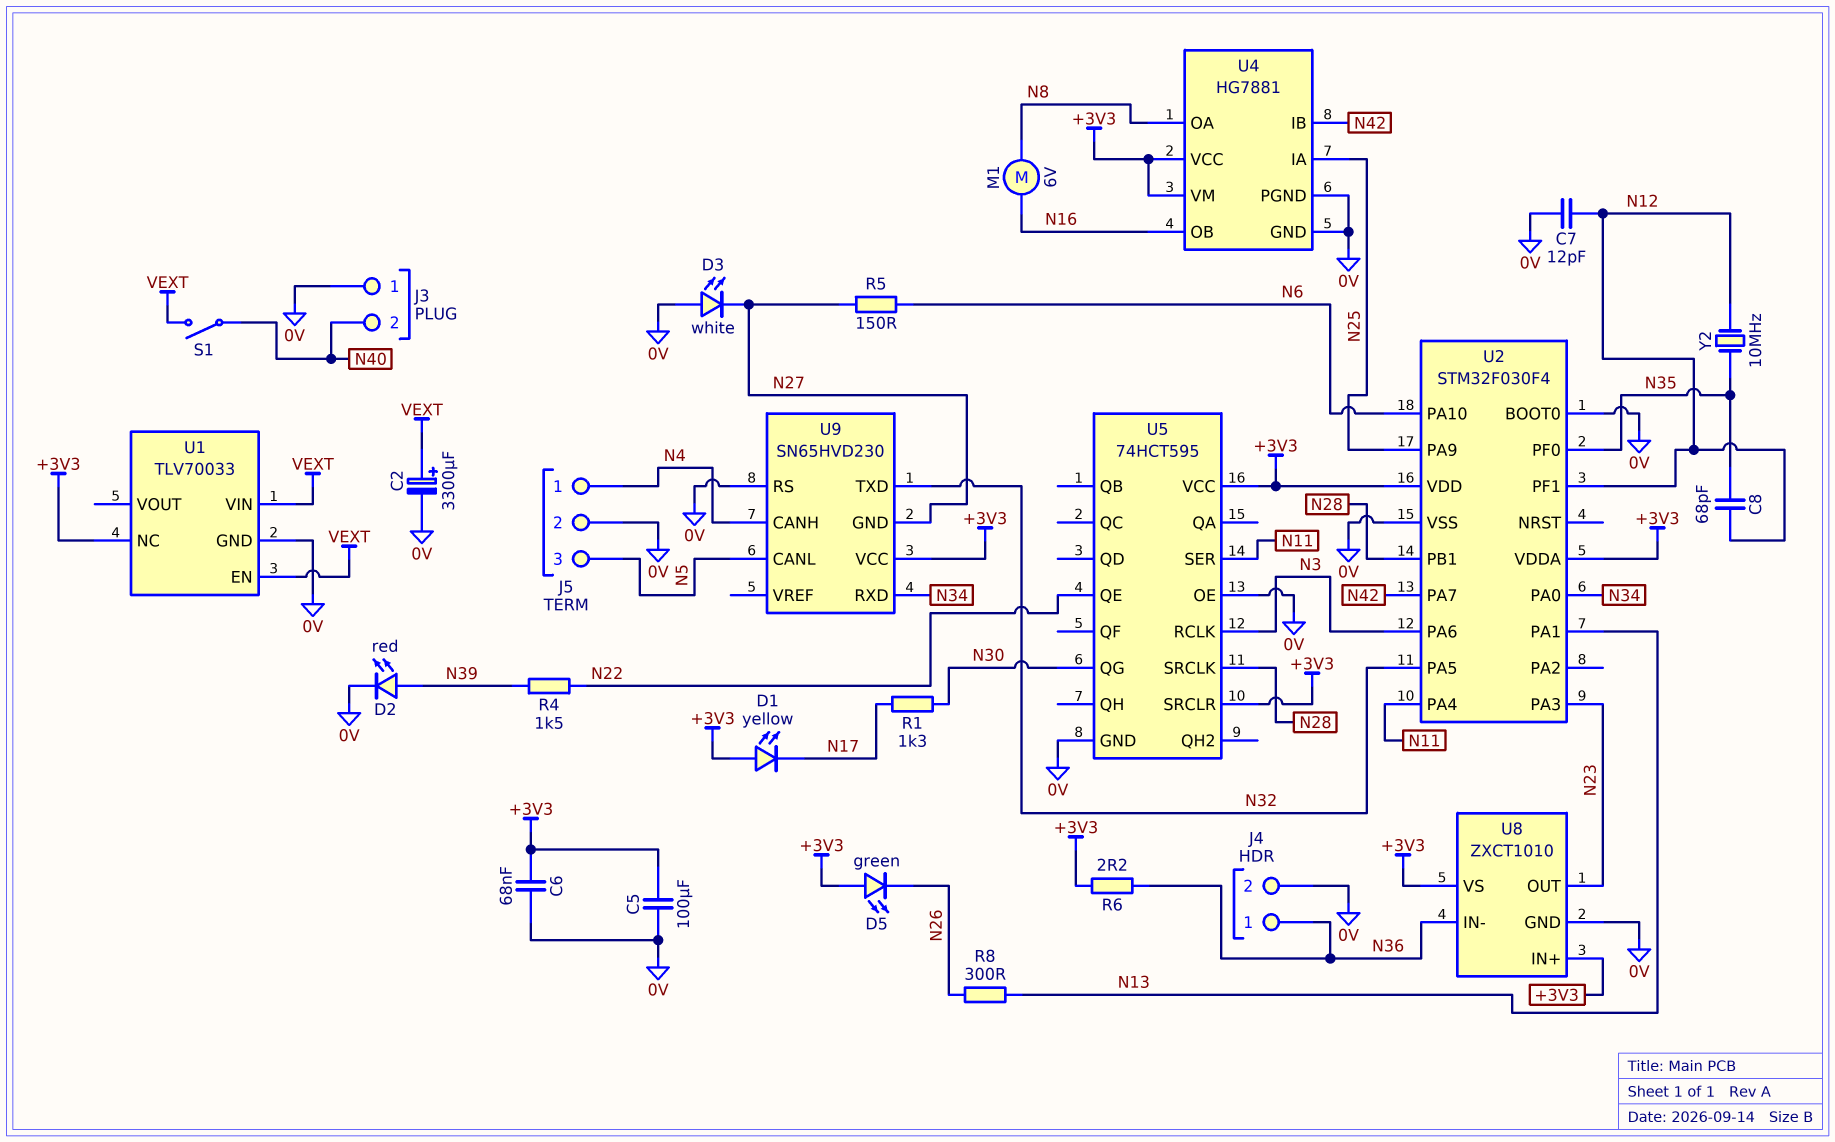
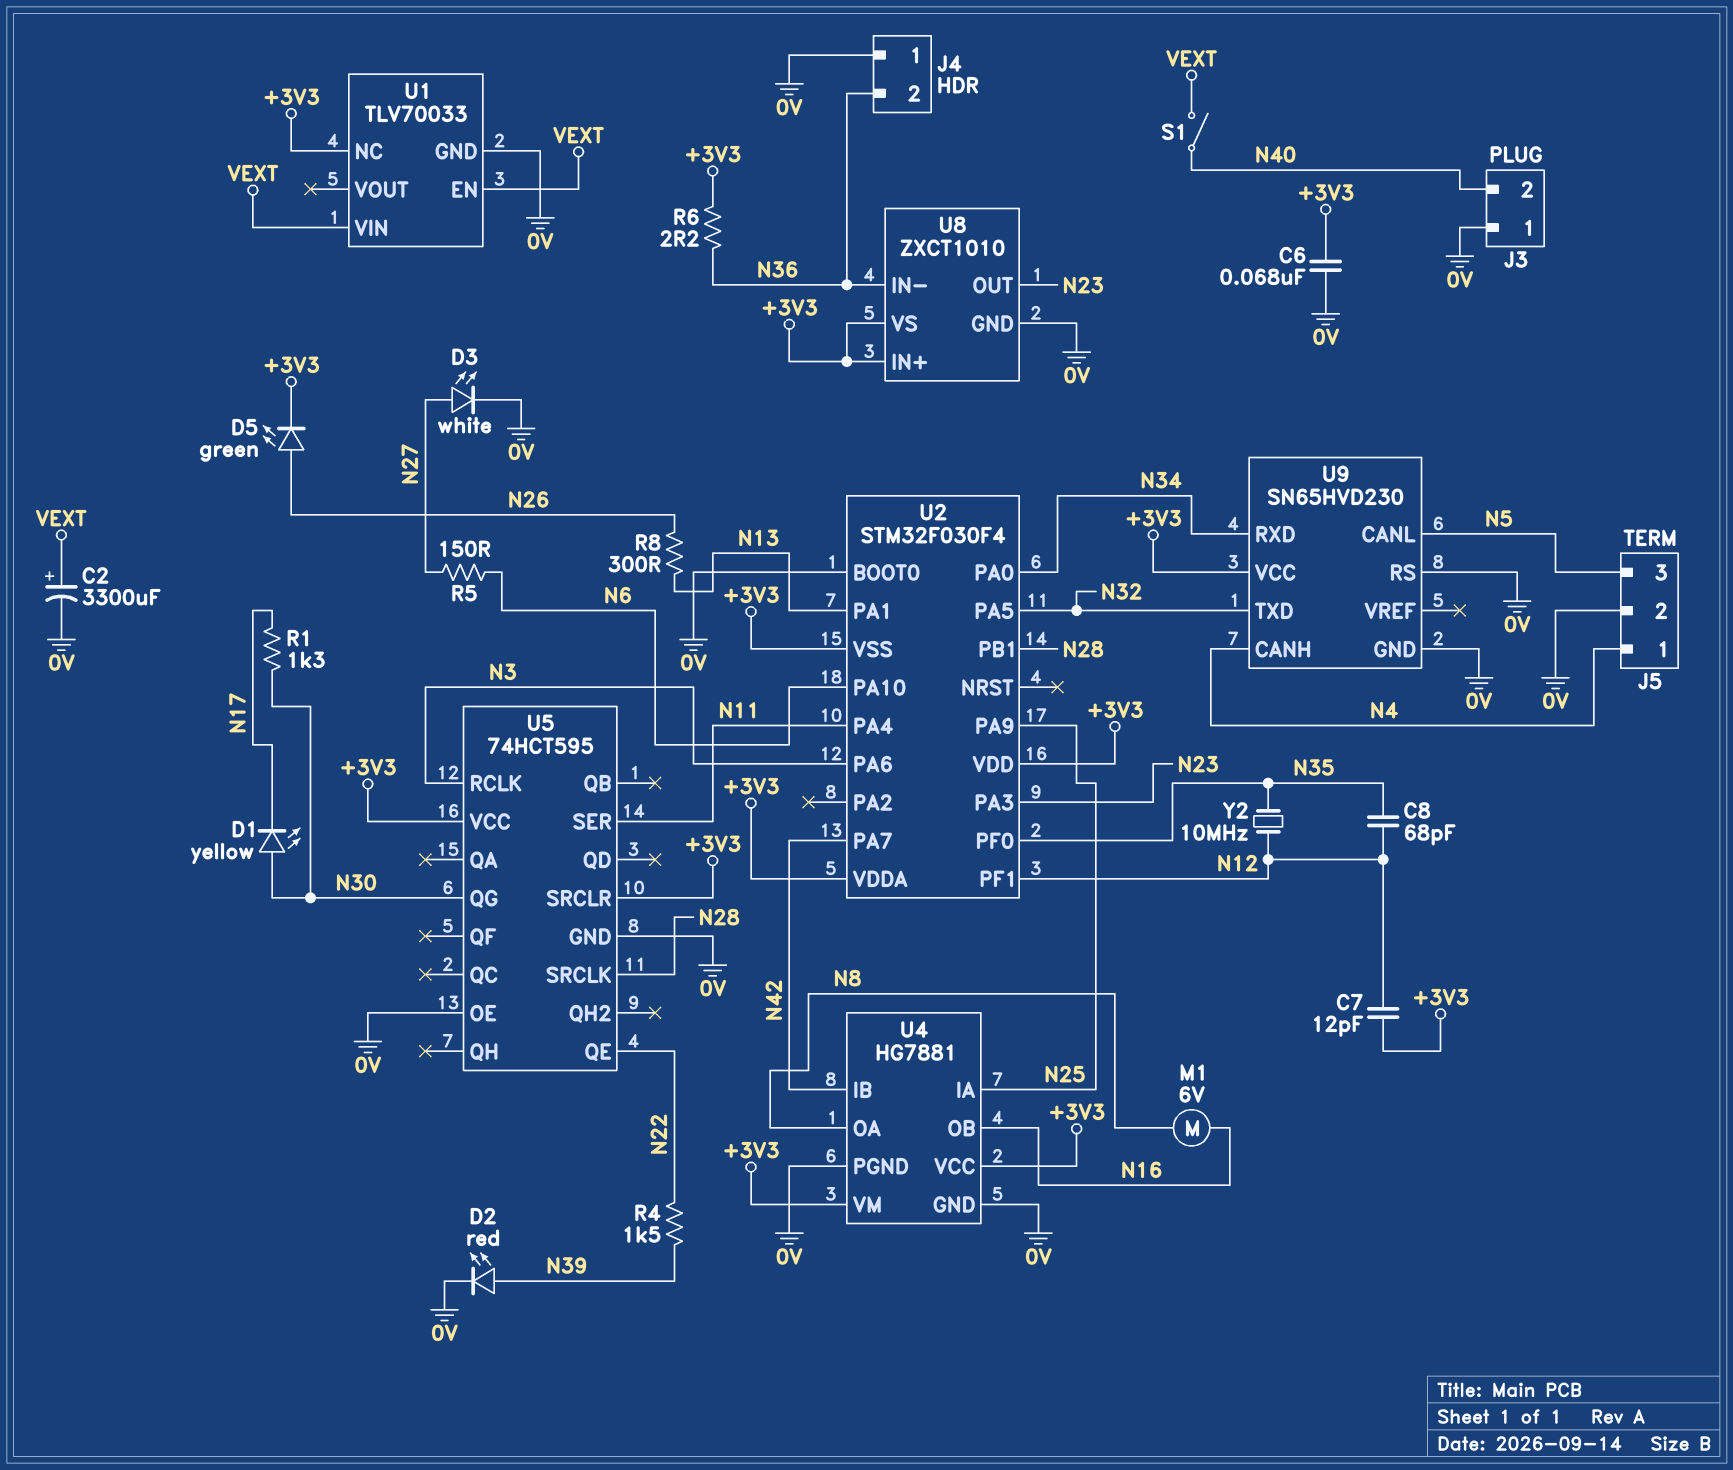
C5: 100uF (+3V3, 0V) -> none
C7: 12pF (0V, N12) -> 12pF (+3V3, N12)
D1: LED yellow (A +3V3, K N17) -> LED yellow (A N30, K N17)
D3: LED white (A 0V, K N27) -> LED white (A N27, K 0V)
D5: LED green (A +3V3, K N26) -> LED green (A N26, K +3V3)
J4 pin 1: N36 -> 0V
J4 pin 2: 0V -> N36
U2 pin VSS: 0V -> +3V3
U9 pin GND: N27 -> 0V

